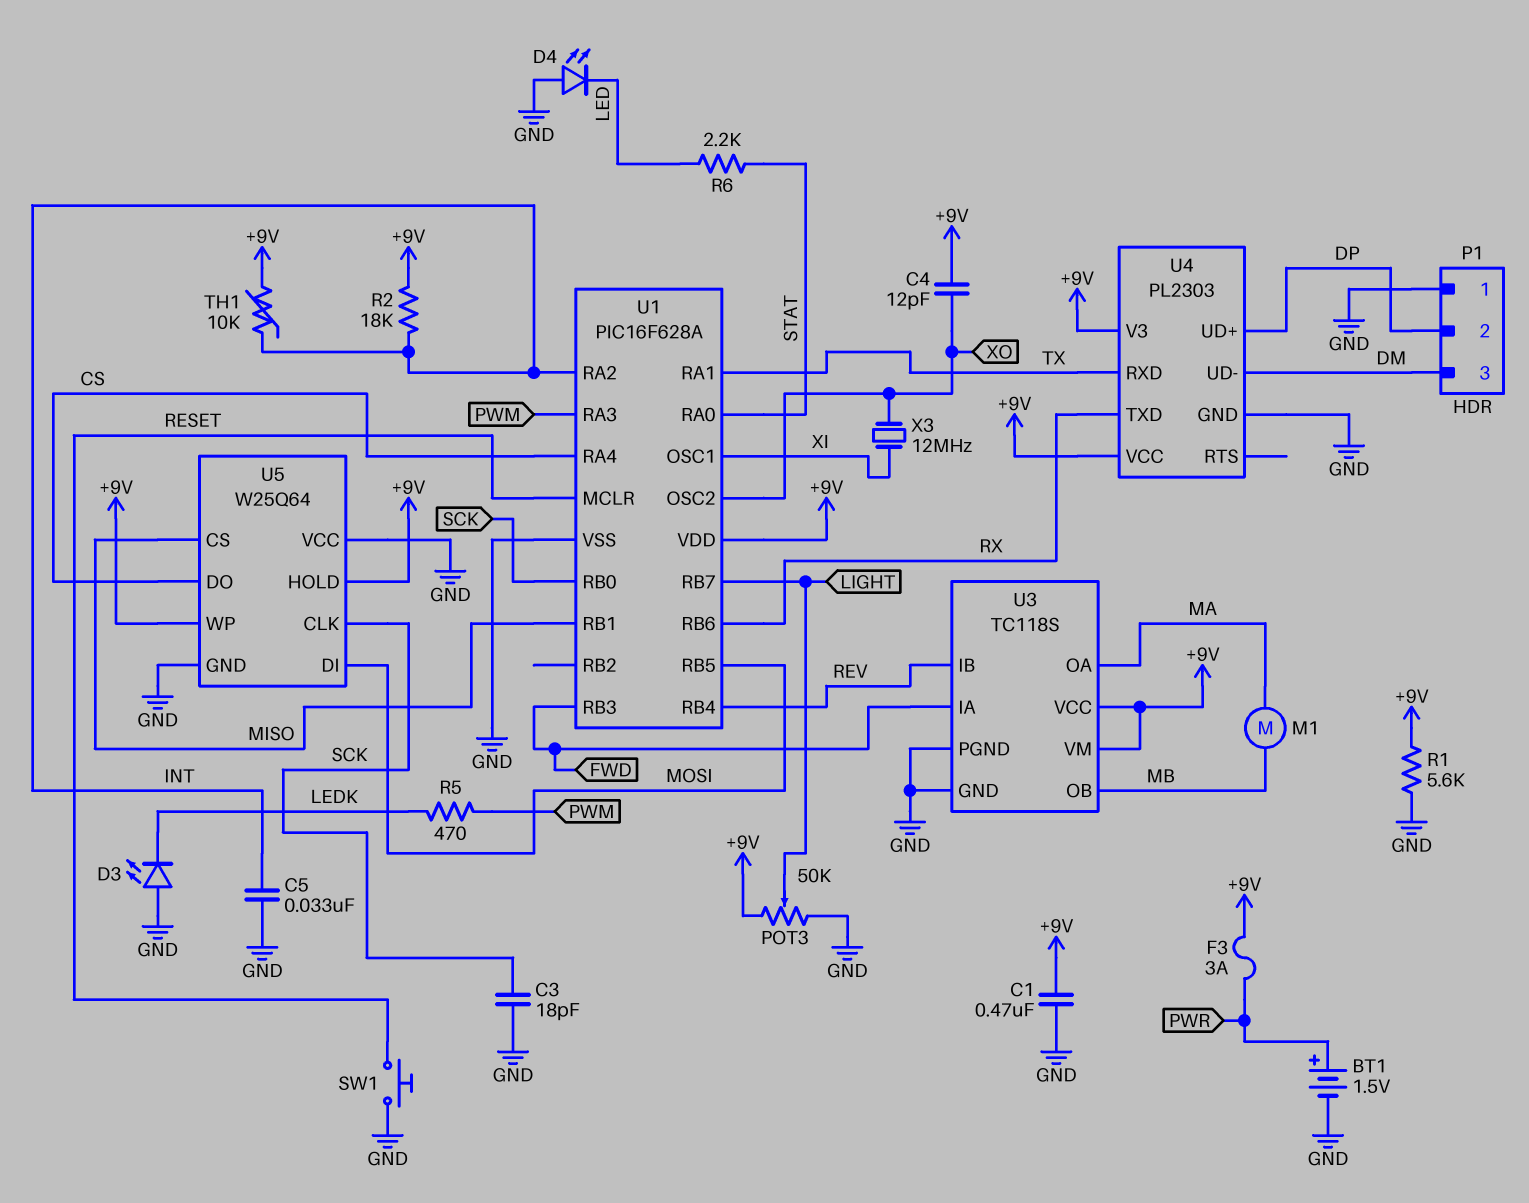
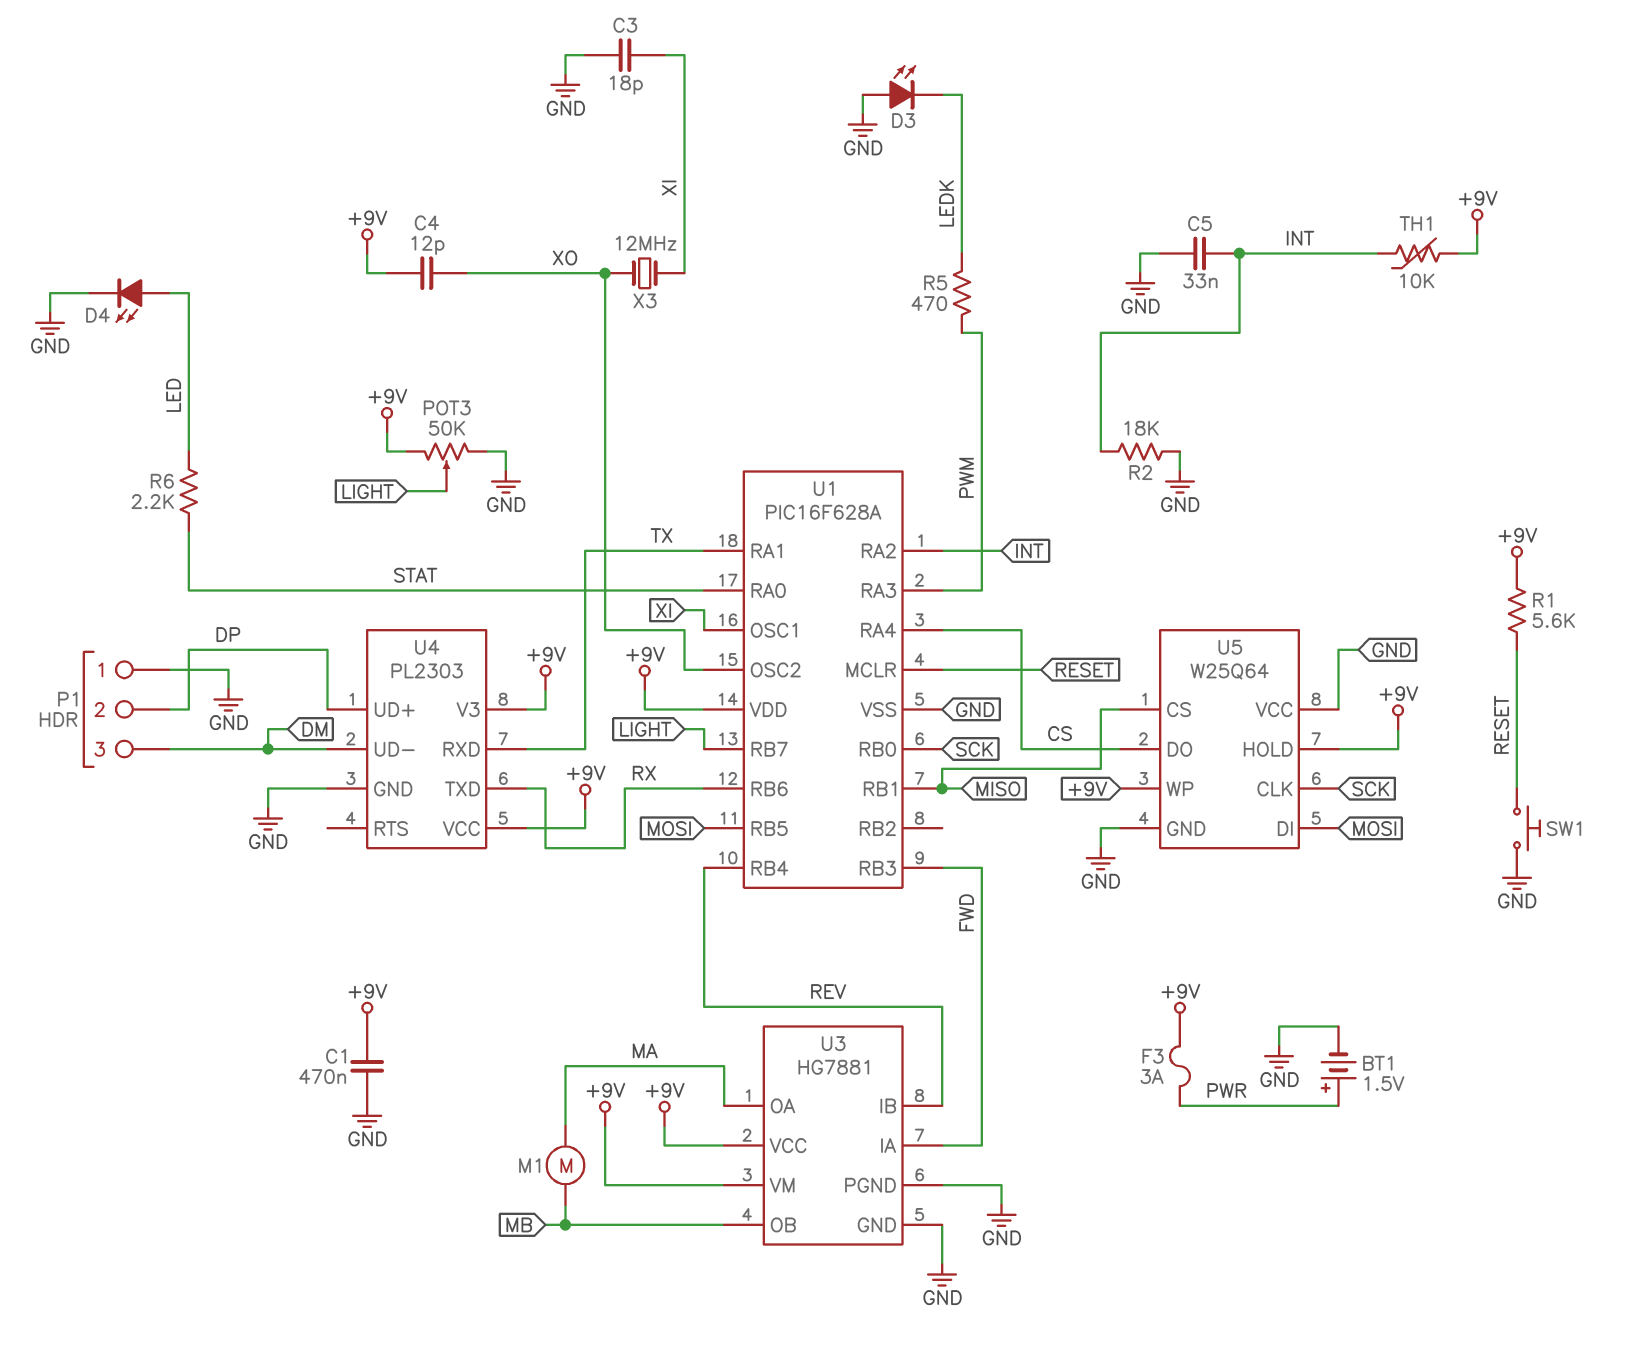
C3: 18pF (GND, SCK) -> 18pF (GND, XI)
D4: LED (A GND, K LED) -> LED (A LED, K GND)
R1: 5.6k (+9V, GND) -> 5.6k (+9V, RESET)
R2: 18k (+9V, INT) -> 18k (GND, INT)
U3: TC118S -> HG7881

